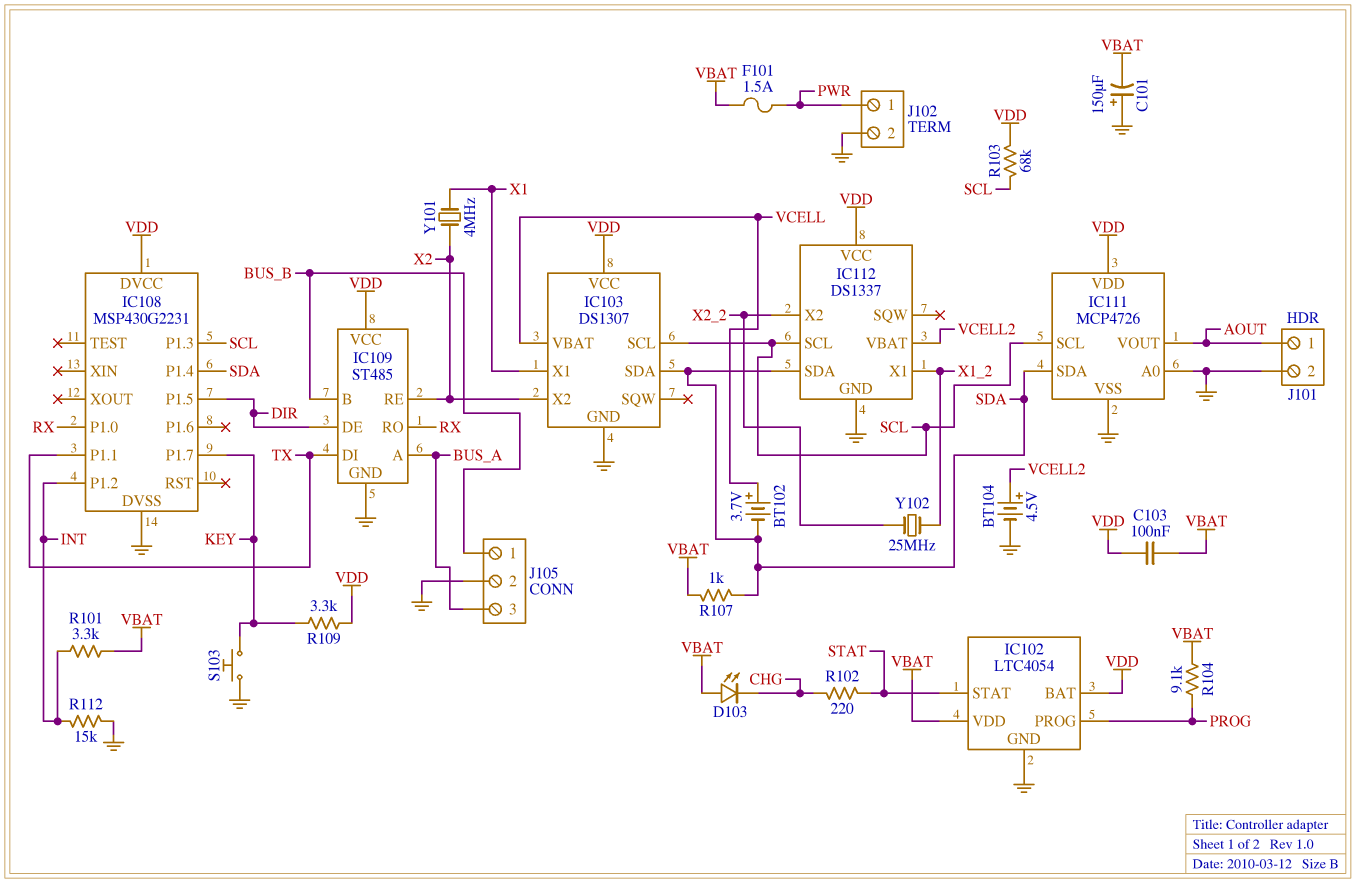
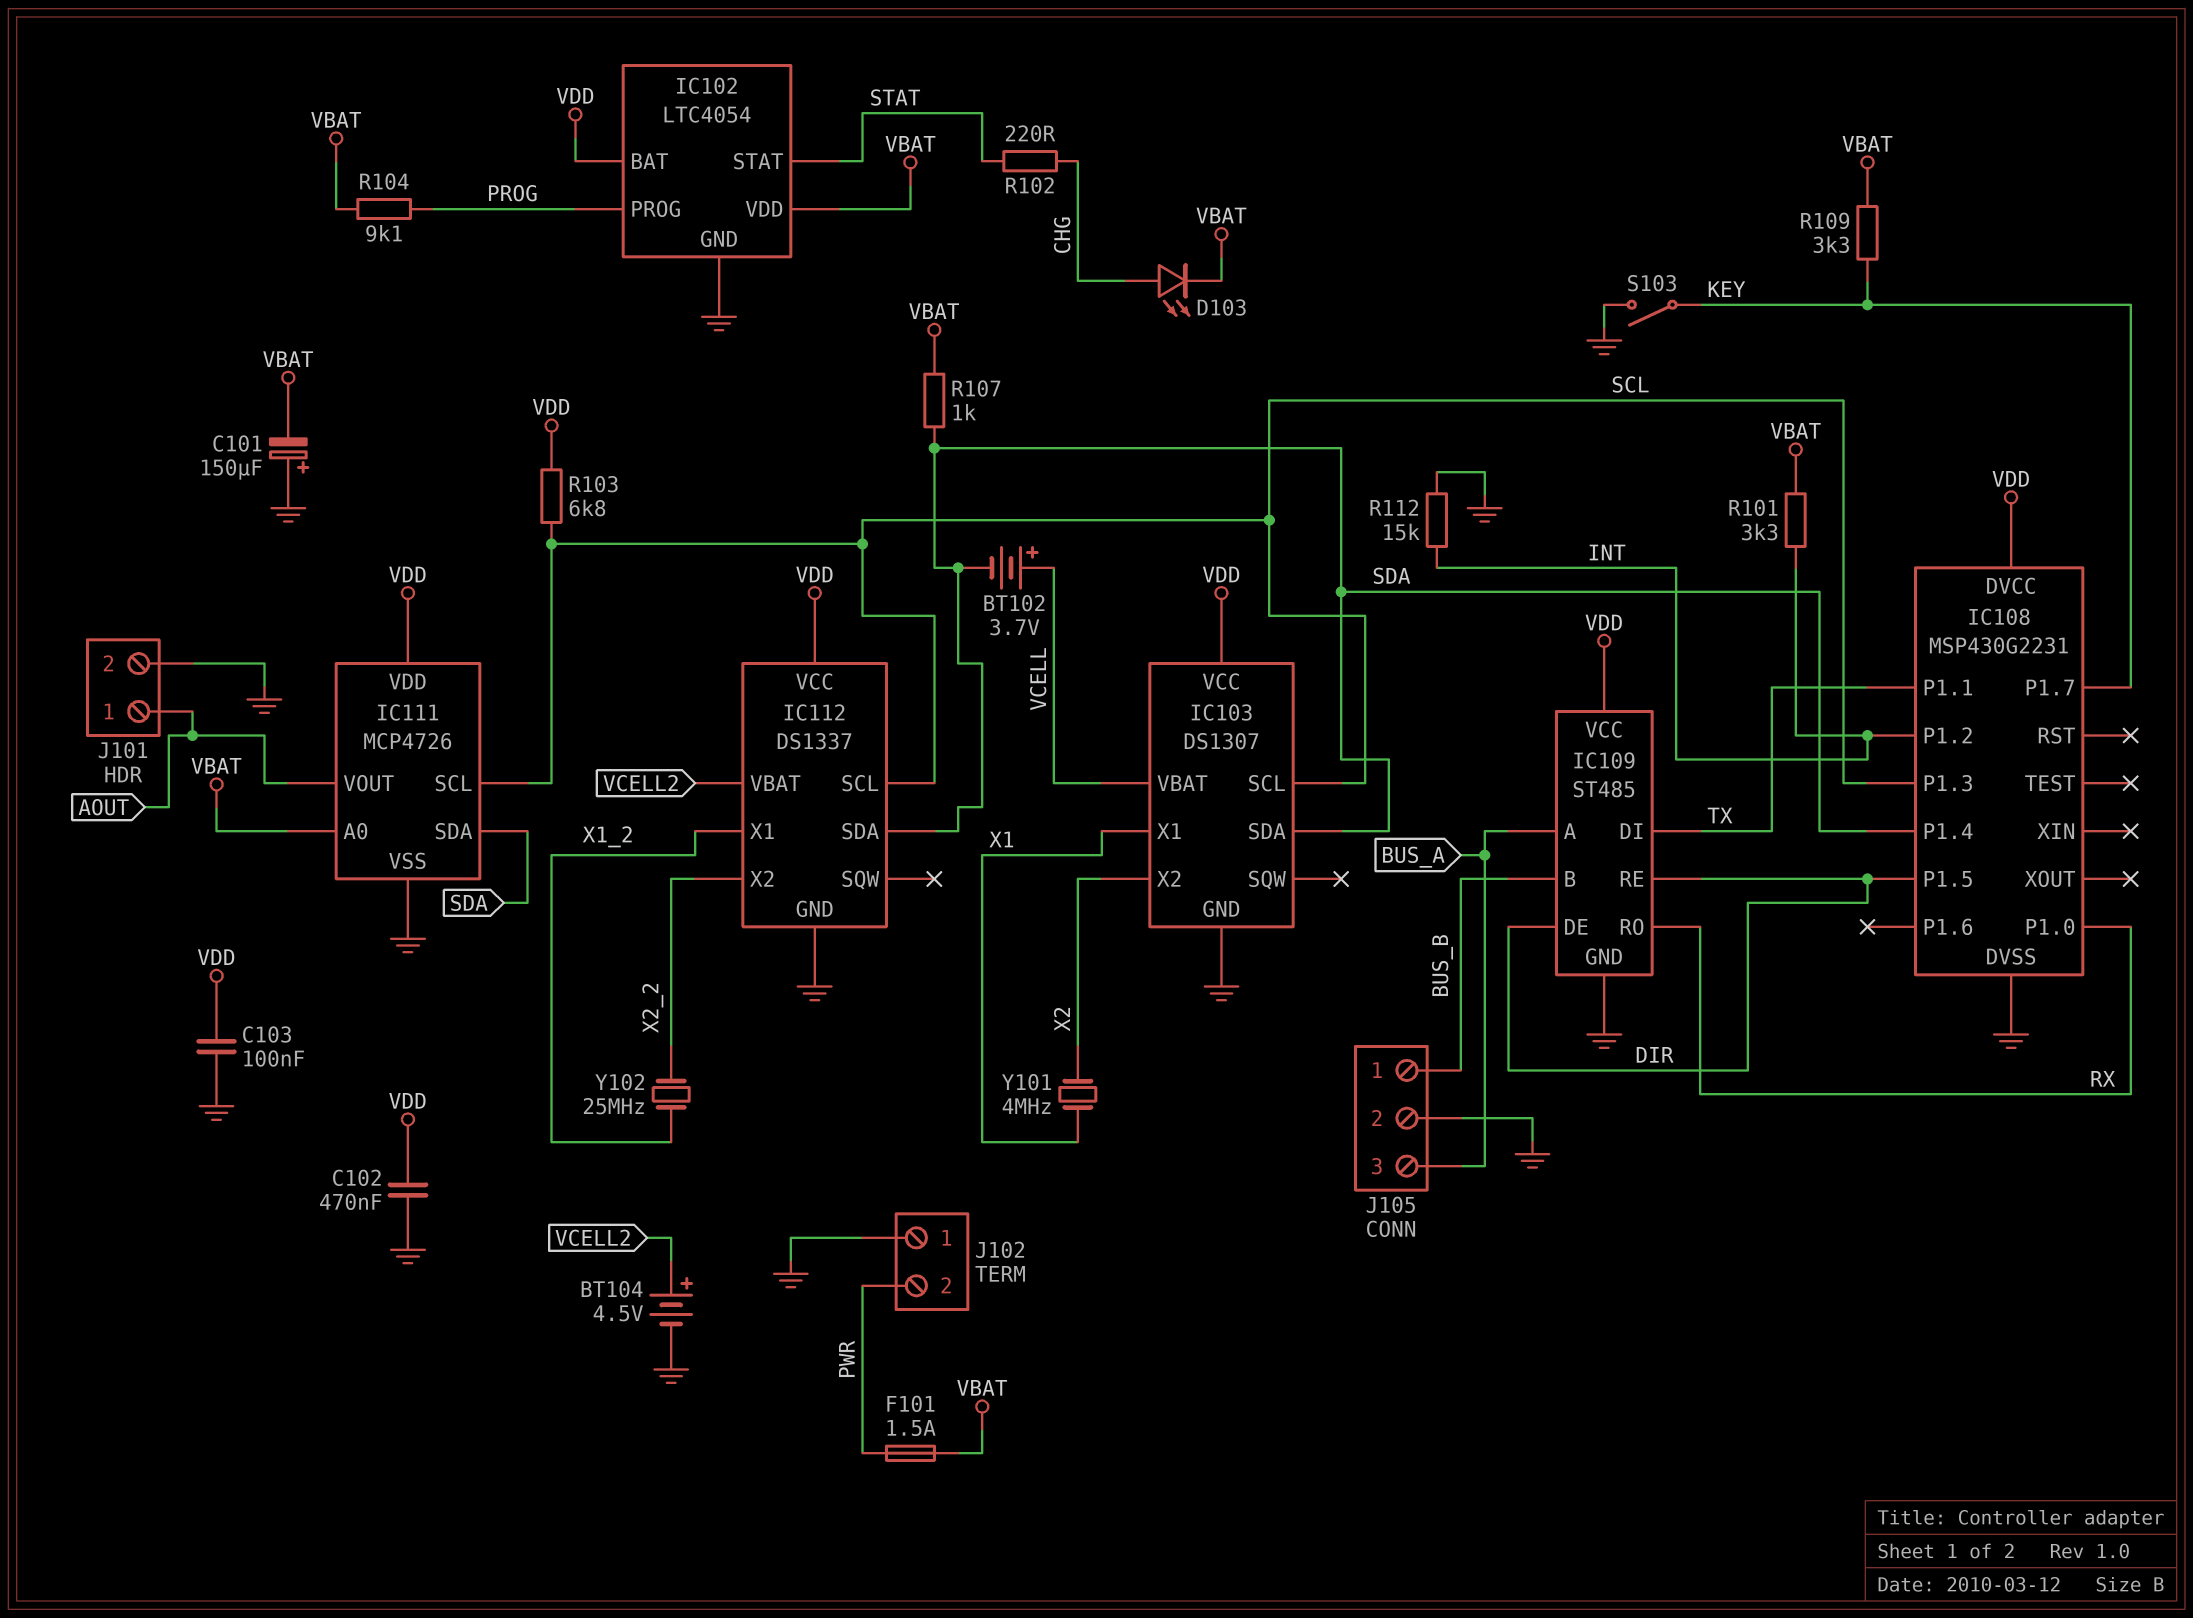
C102: none -> 470nF (GND, VDD)
C103: 100nF (VBAT, VDD) -> 100nF (GND, VDD)
D103: LED (A VBAT, K CHG) -> LED (A CHG, K VBAT)
IC109 pin RE: X2 -> DIR
IC111 pin A0: GND -> VBAT
J102 pin 1: PWR -> GND
J102 pin 2: GND -> PWR
R103: 68k (SCL, VDD) -> 6.8k (SCL, VDD)
R109: 3.3k (KEY, VDD) -> 3.3k (KEY, VBAT)
S103: button (GND, KEY) -> switch (GND, KEY)

